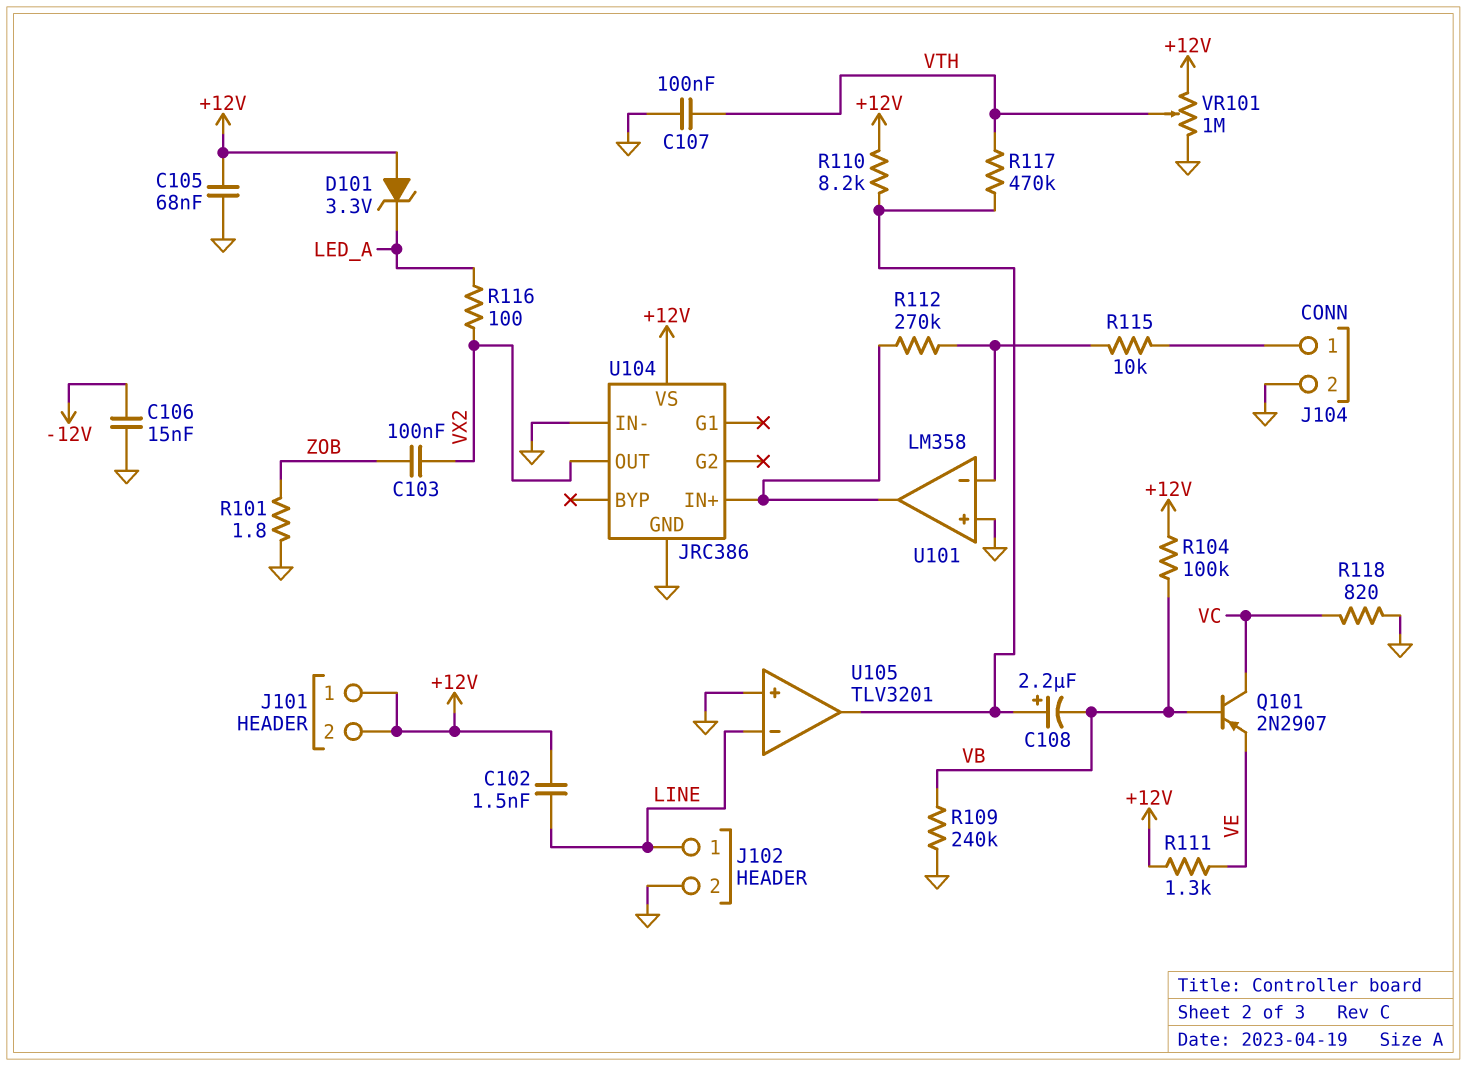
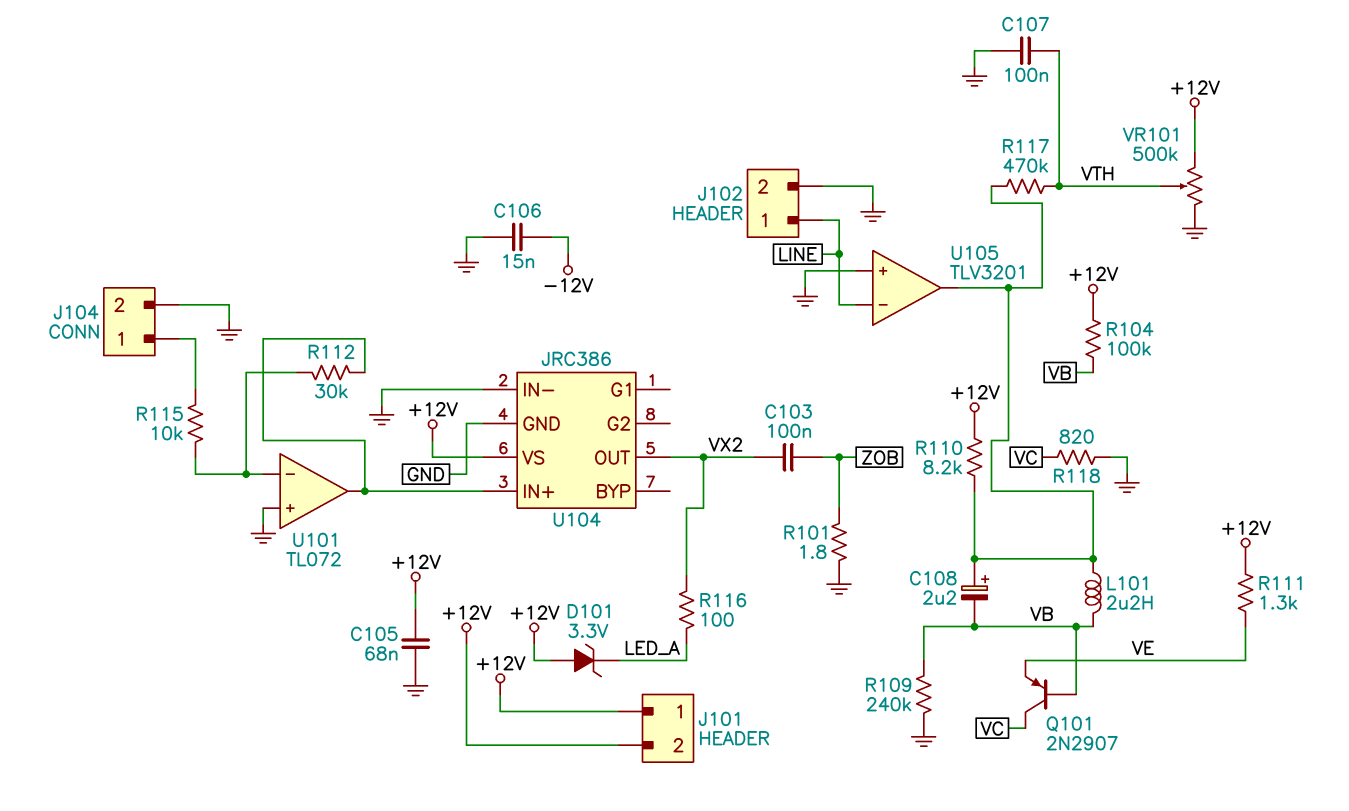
C102: 1.5nF (+12V, LINE) -> none
L101: none -> 2.2uH (U105/out, VB)
R112: 270k (U101/in-, U101/out) -> 30k (U101/in-, U101/out)
U101: LM358 -> TL072
VR101: 1M (+12V, GND, wiper VTH) -> 500k (+12V, GND, wiper VTH)

